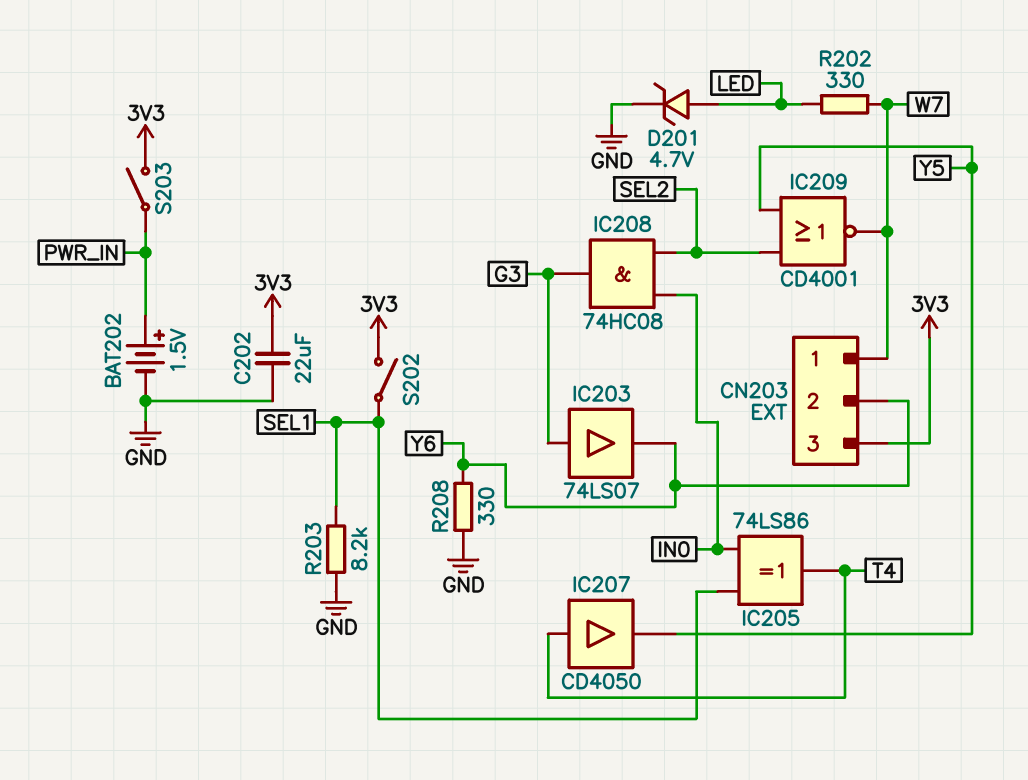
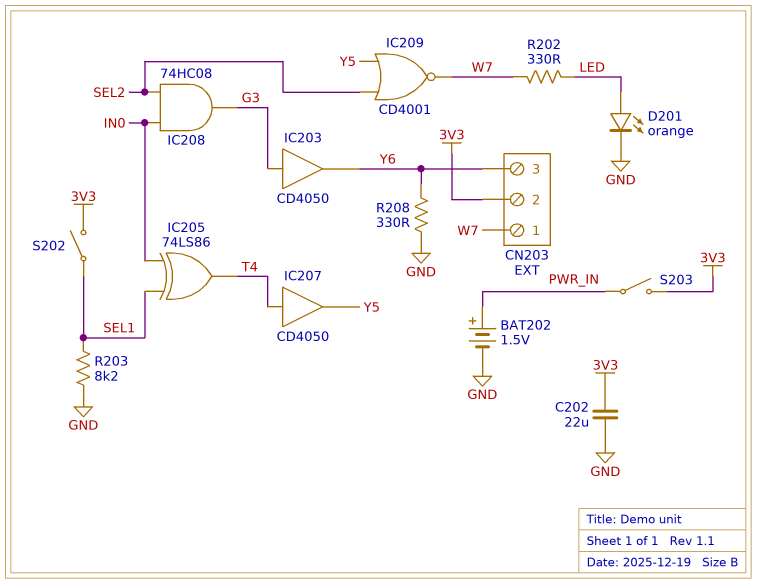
CN203 pin 2: Y6 -> 3V3
CN203 pin 3: 3V3 -> Y6
D201: zener 4.7V (A LED, K GND) -> LED orange (A LED, K GND)
IC203: buffer 74LS07 (in G3, out Y6) -> buffer CD4050 (in G3, out Y6)

